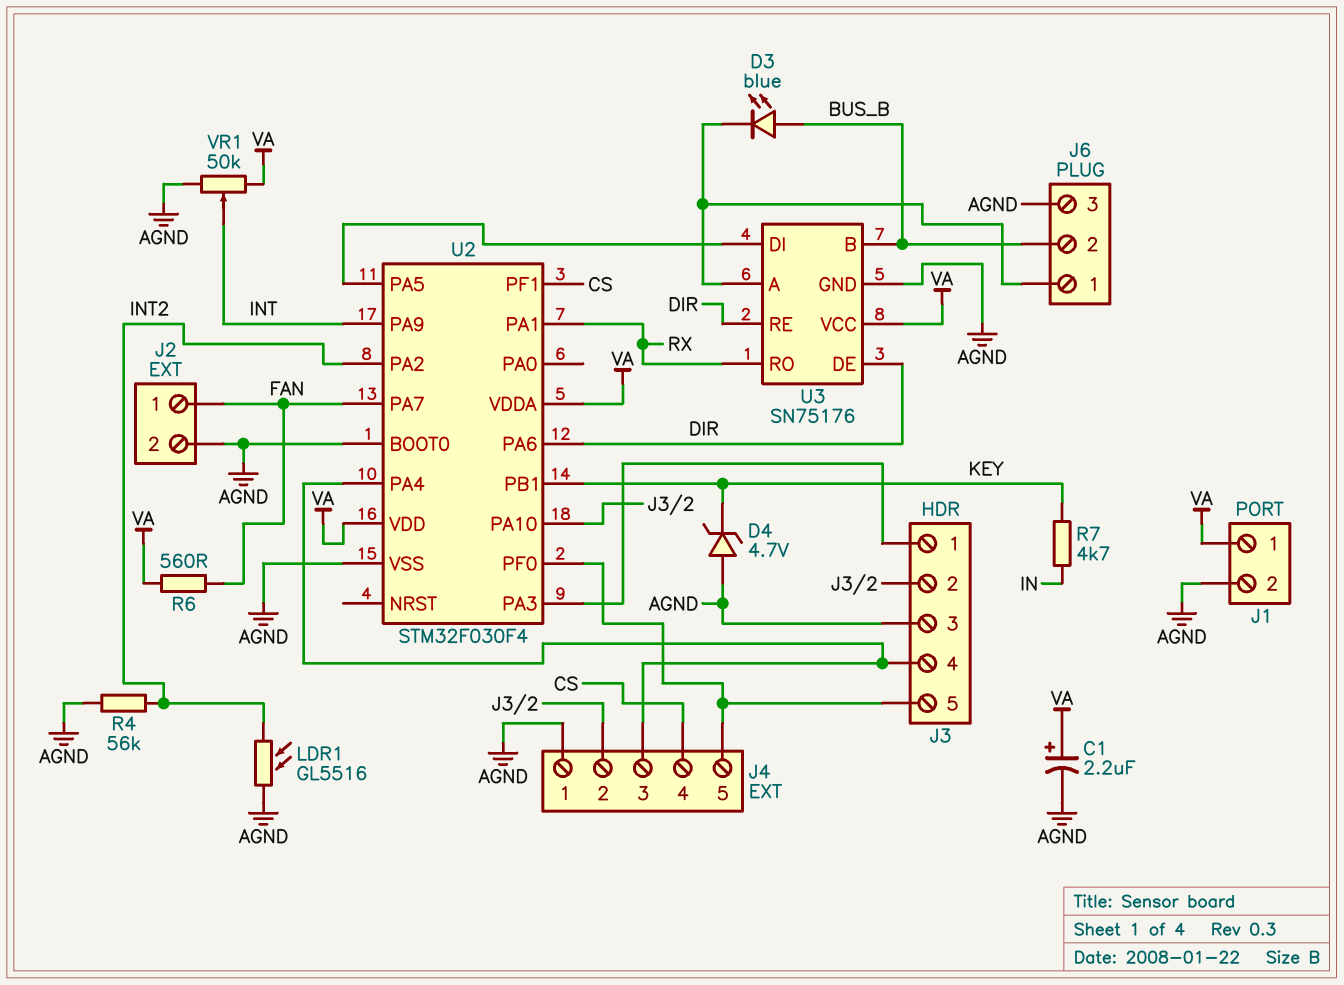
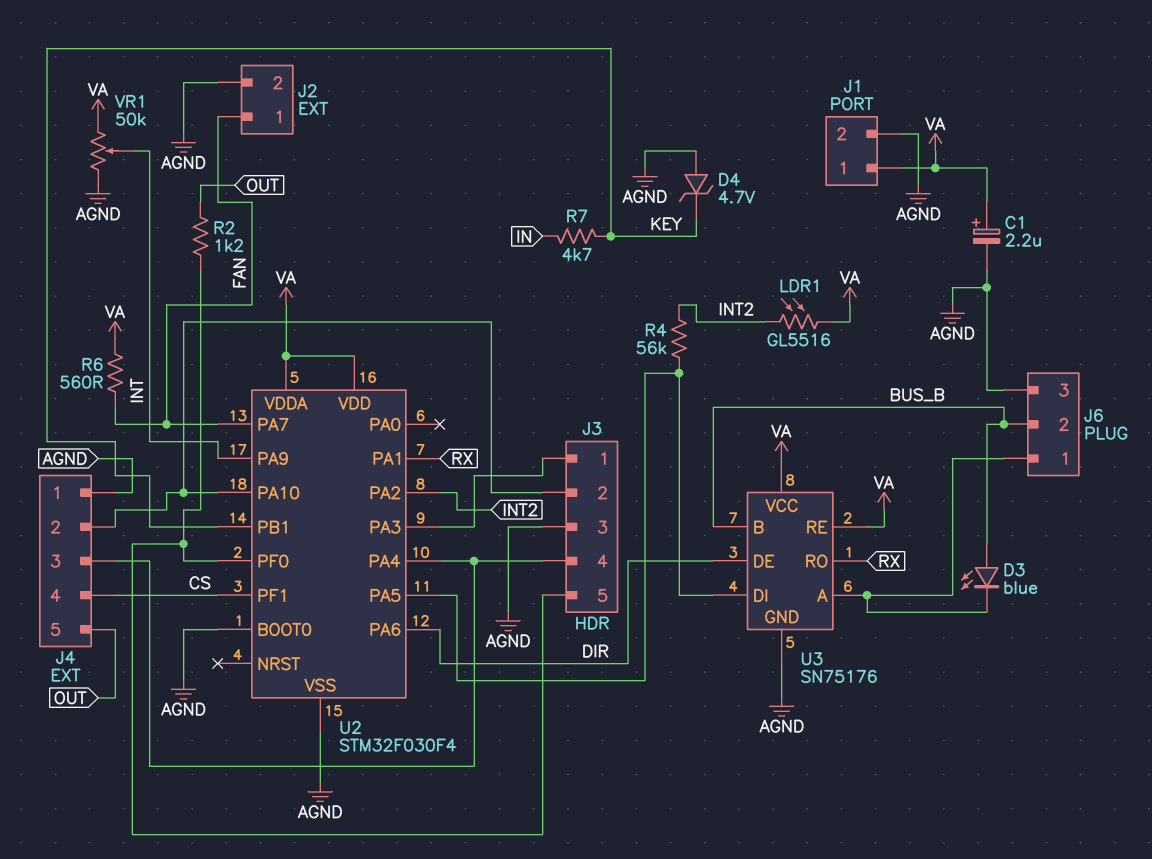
J4 pin 5: J3/5 -> OUT
LDR1: GL5516 (AGND, INT2) -> GL5516 (INT2, VA)
R2: none -> 1.2k (J3/5, OUT)
R4: 56k (AGND, INT2) -> 56k (INT2, U2/PA5)
U3 pin RE: DIR -> VA

